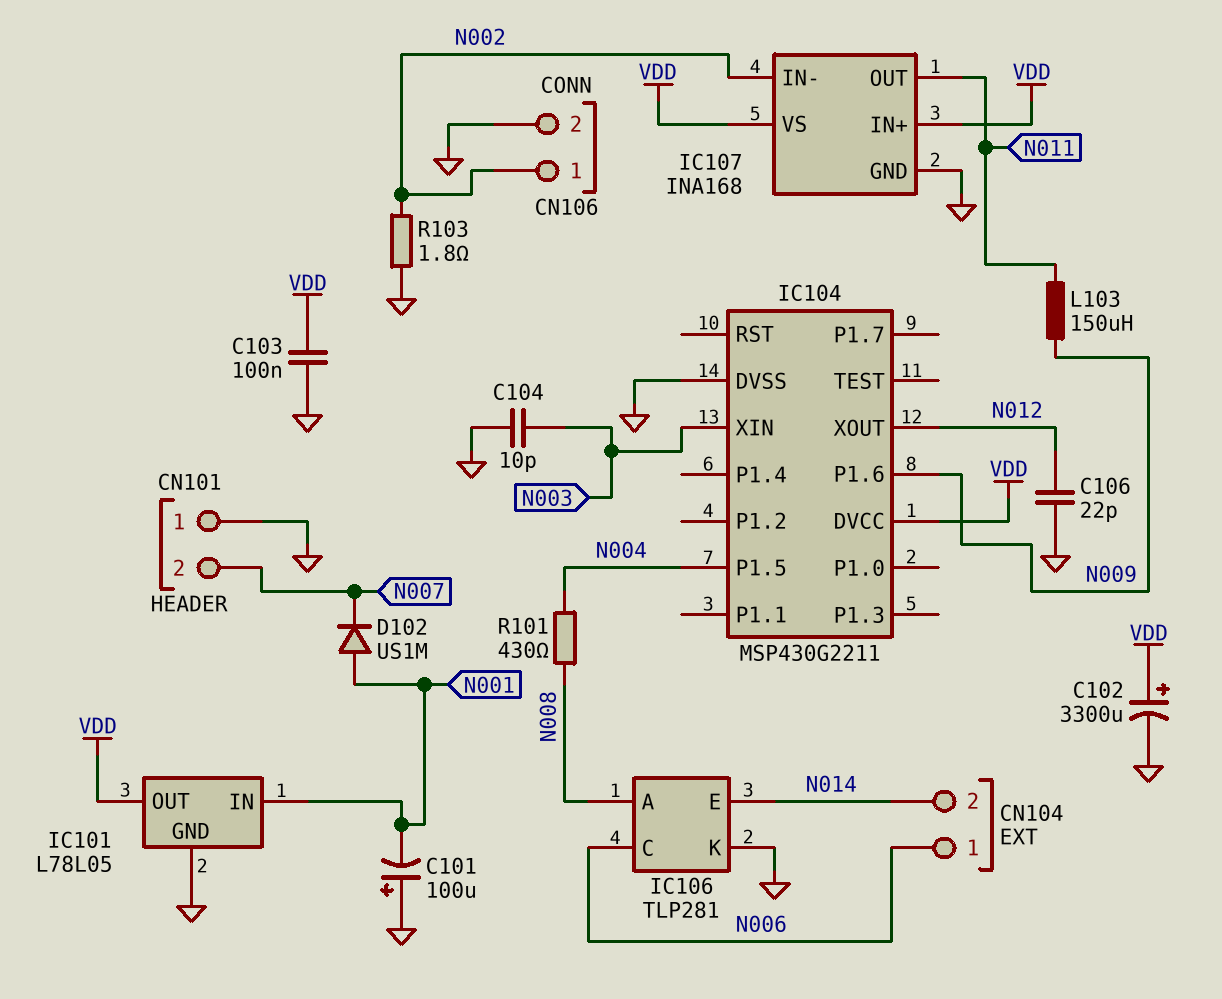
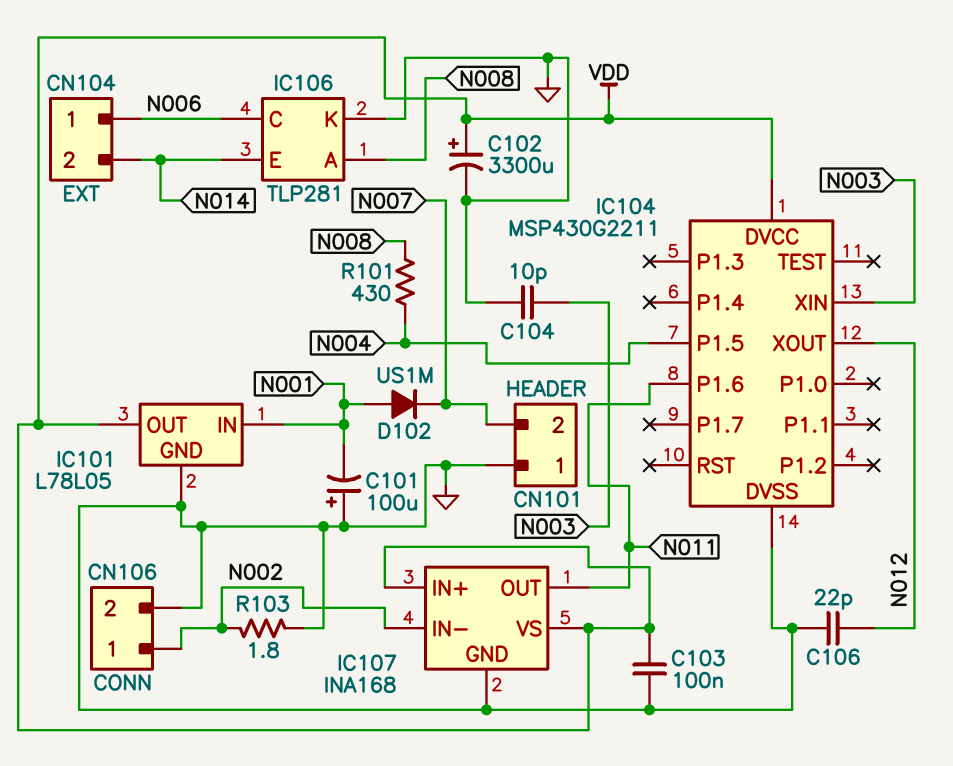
IC104 pin P1.6: N009 -> N011
L103: 150uH (N009, N011) -> none

